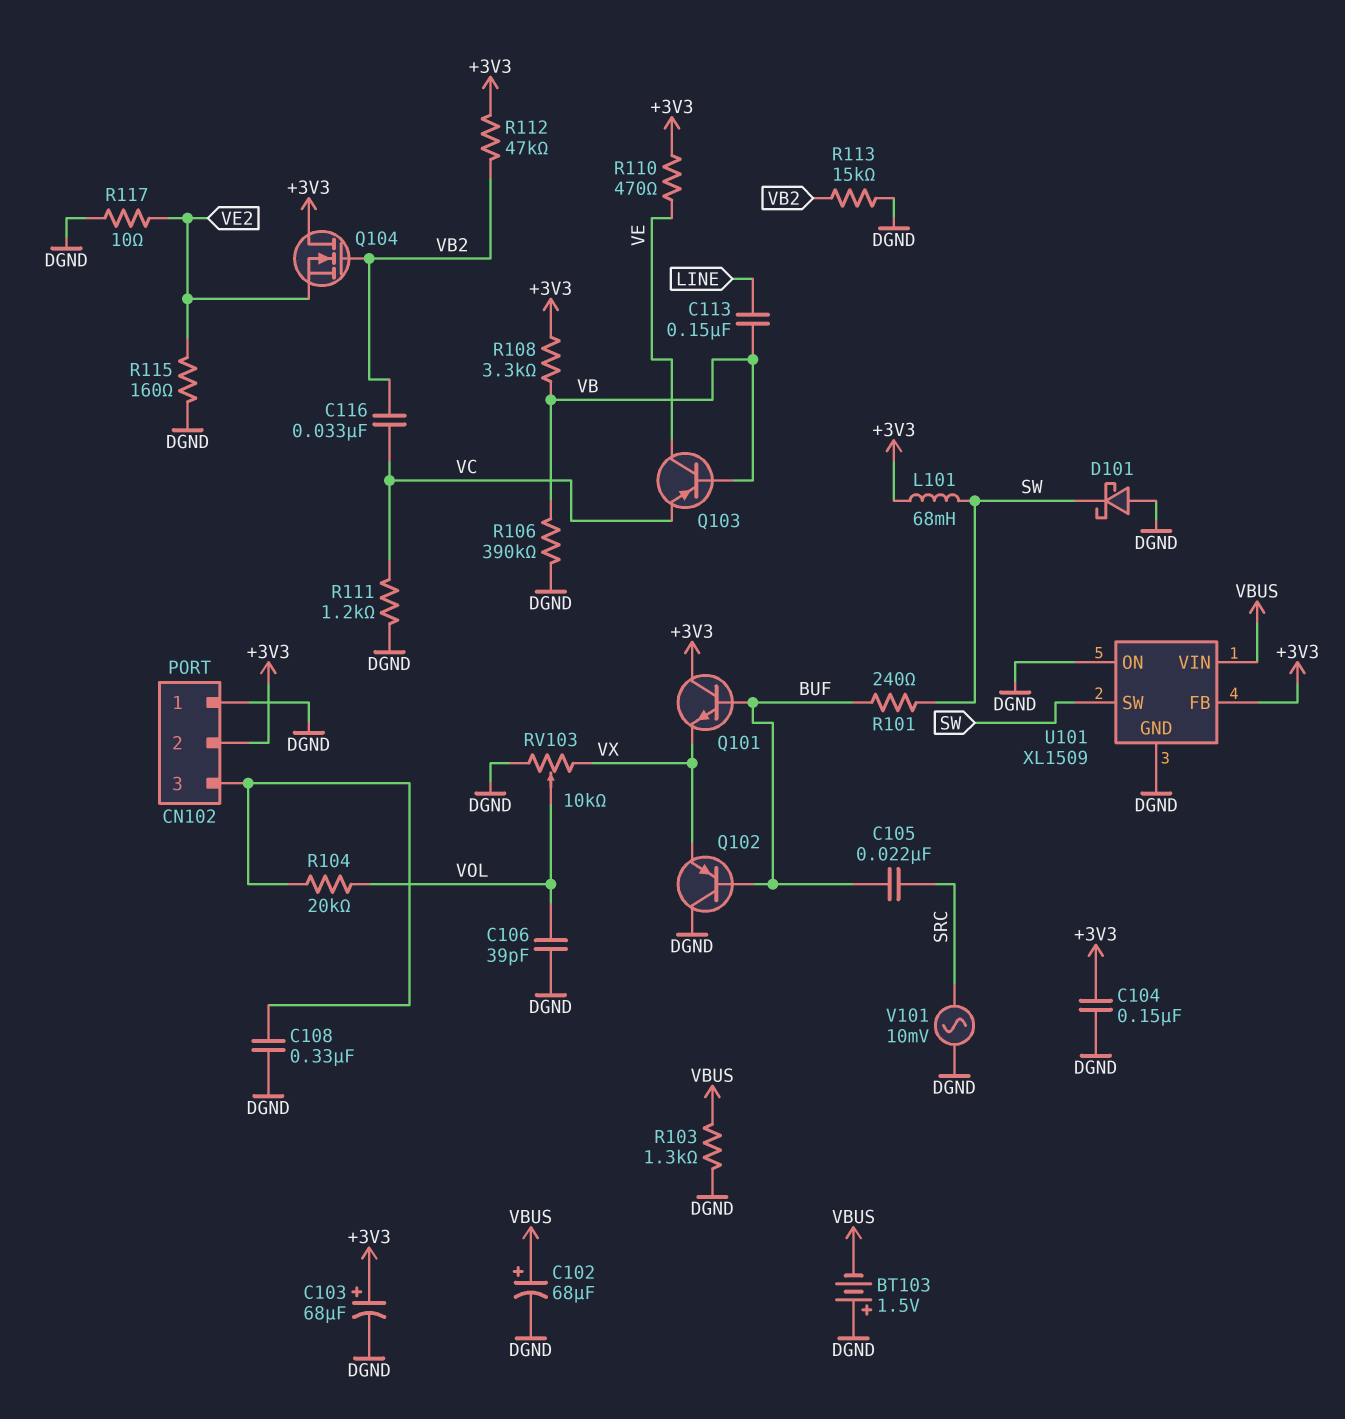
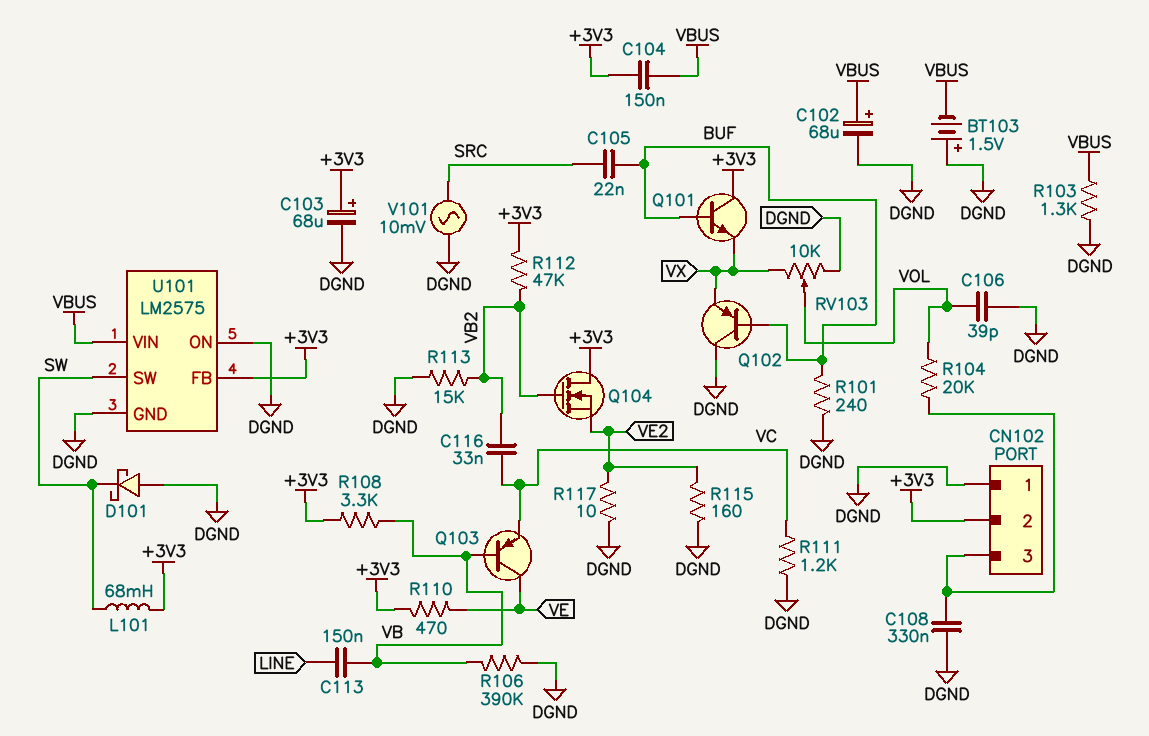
C104: 150nF (+3V3, DGND) -> 150nF (+3V3, VBUS)
R101: 240 (BUF, SW) -> 240 (BUF, DGND)
U101: XL1509 -> LM2575

